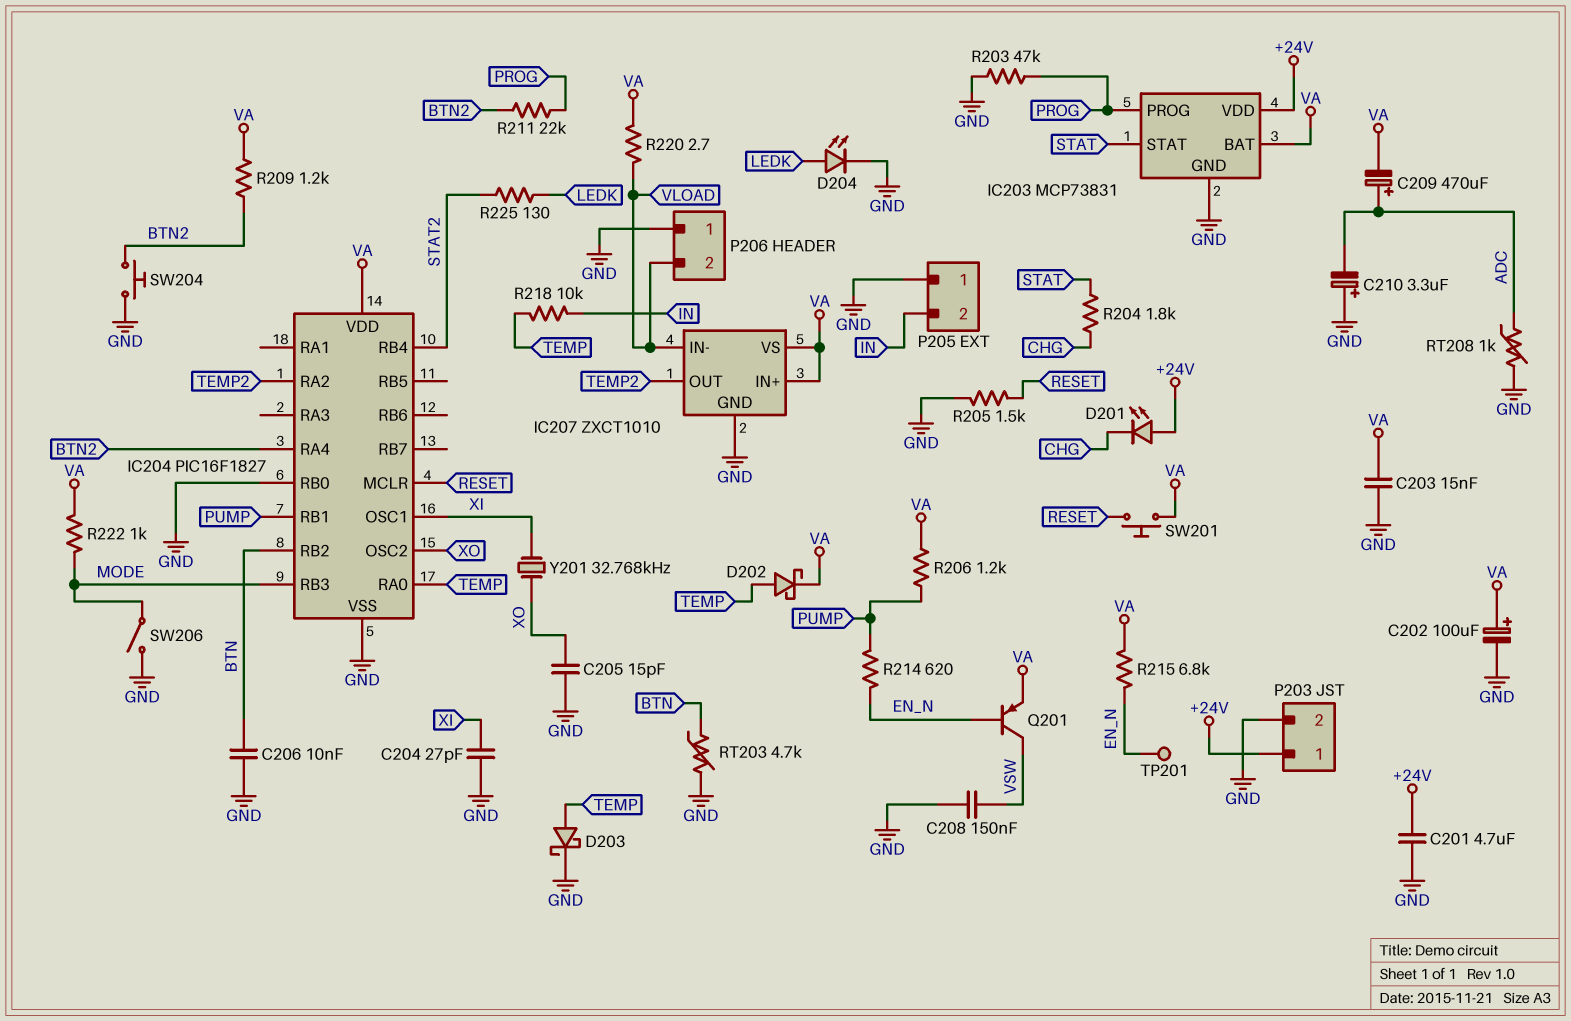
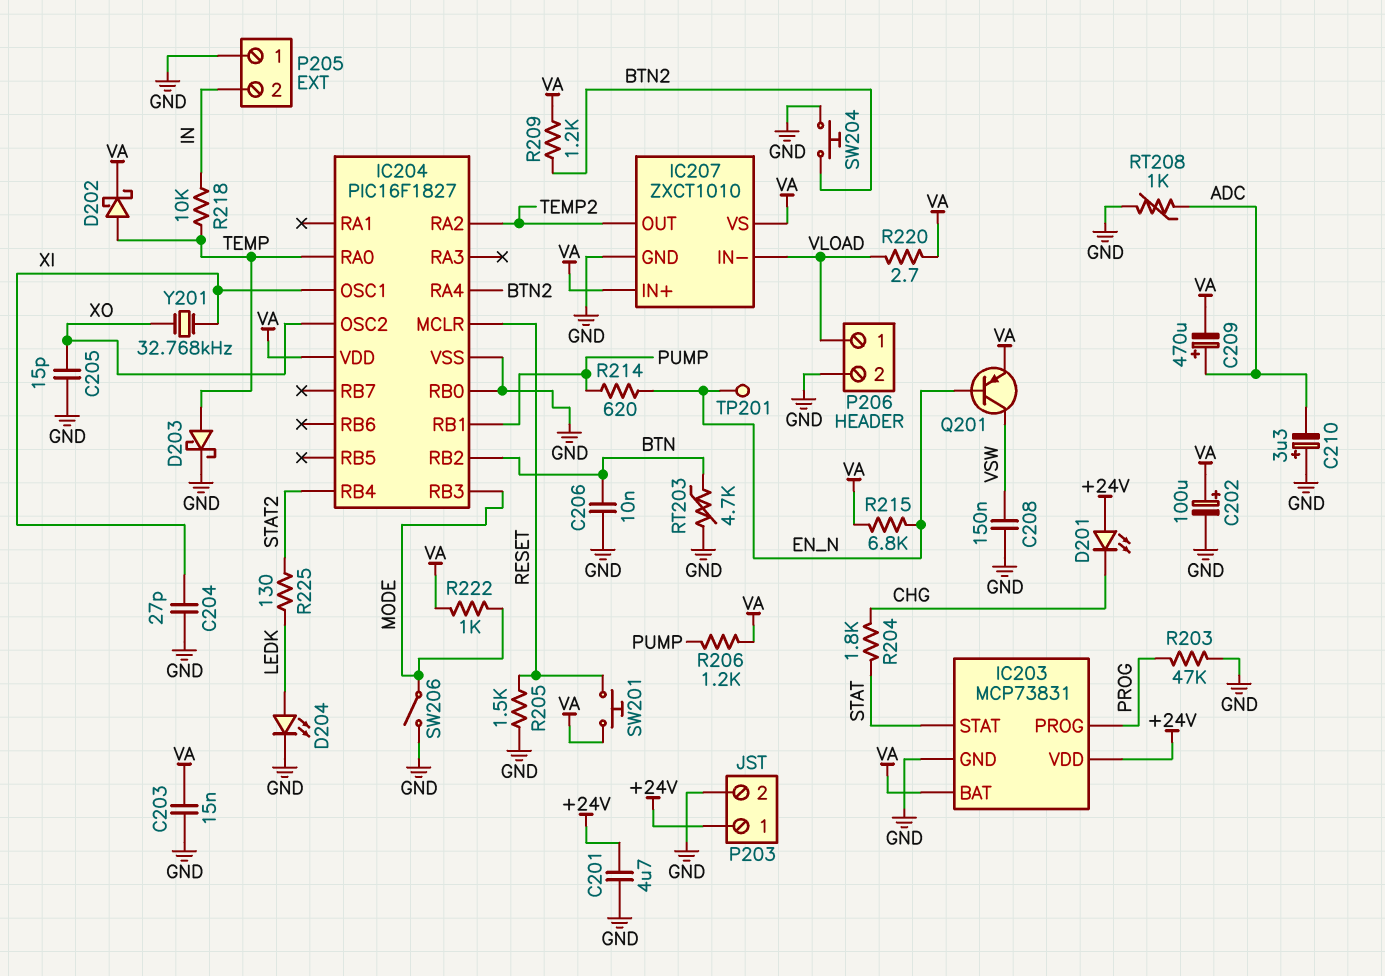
P206 pin 1: GND -> VLOAD
P206 pin 2: VLOAD -> GND
R211: 22k (BTN2, PROG) -> none

